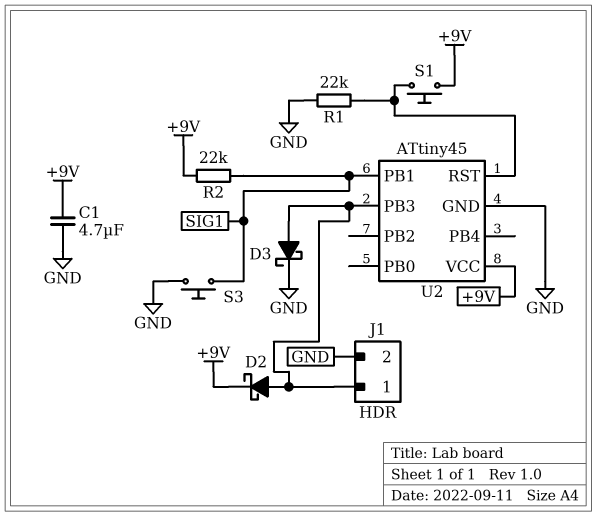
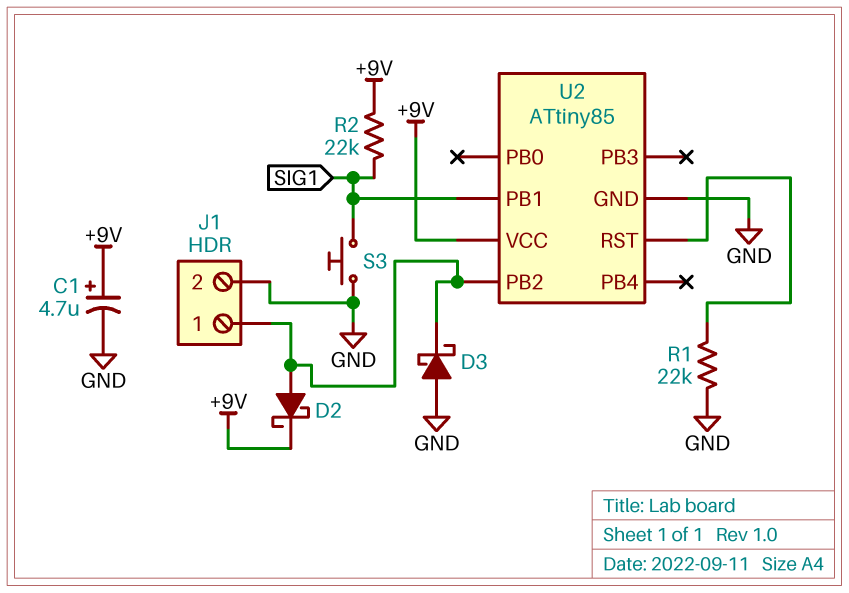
C1: 4.7uF (+9V, GND) -> 4.7uF (plus +9V, minus GND)
D3: schottky (A J1/1, K GND) -> schottky (A GND, K J1/1)
S1: button (+9V, U2/RST) -> none
U2: ATtiny45 -> ATtiny85
U2 pin PB2: none -> J1/1
U2 pin PB3: J1/1 -> none

